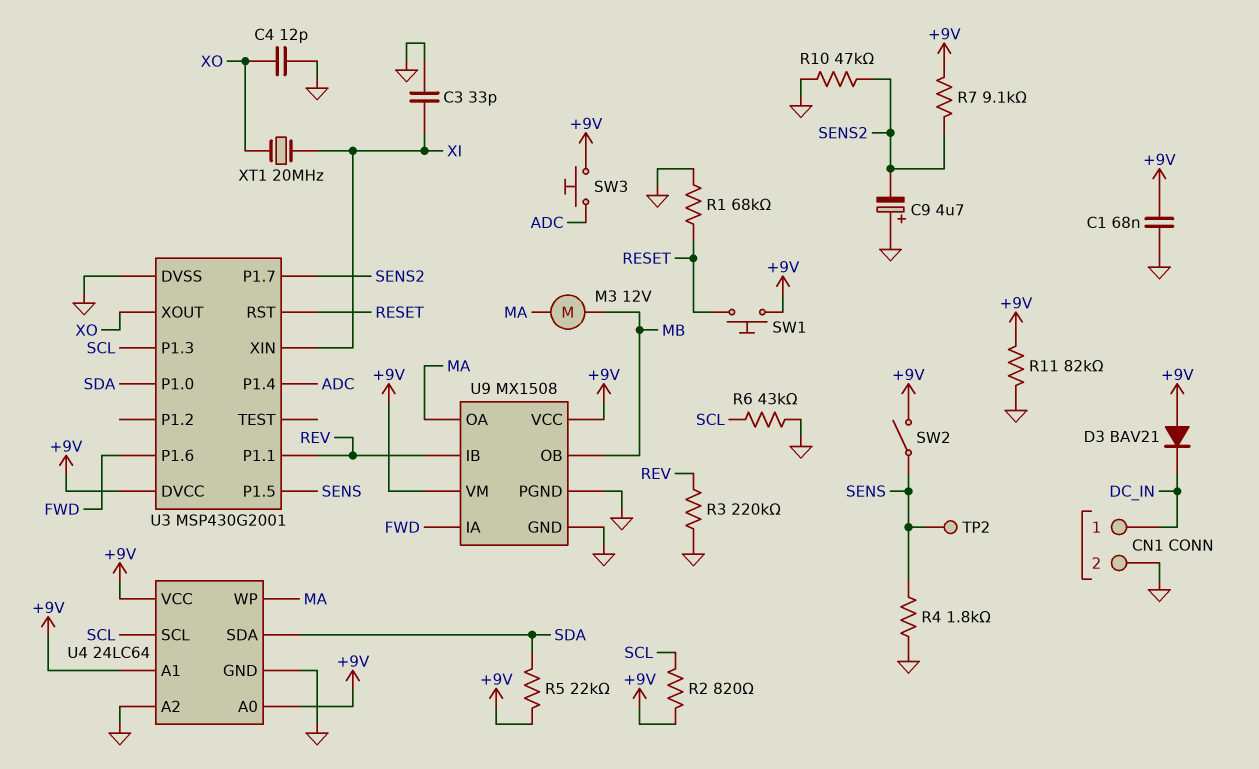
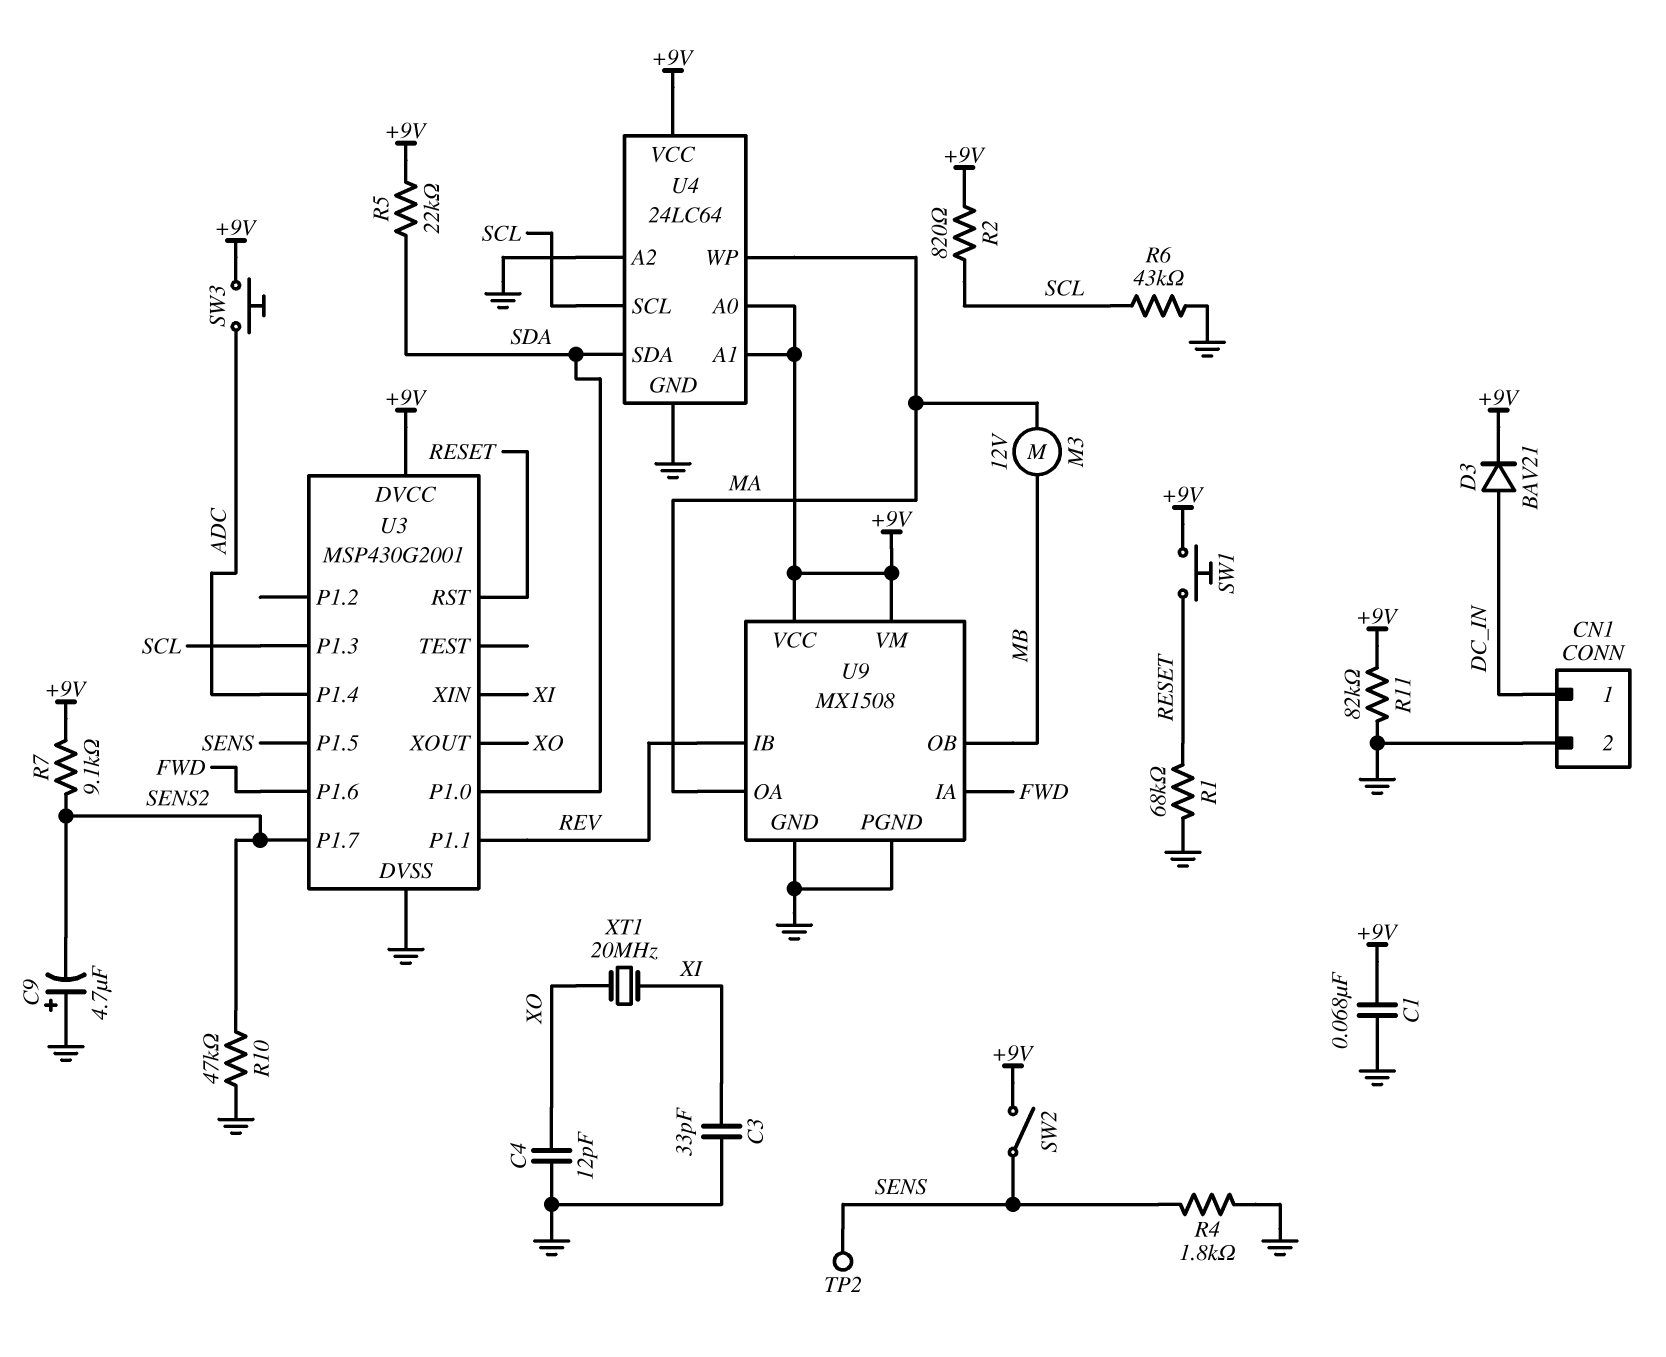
D3: diode BAV21 (A +9V, K DC_IN) -> diode BAV21 (A DC_IN, K +9V)
R3: 220k (GND, REV) -> none

